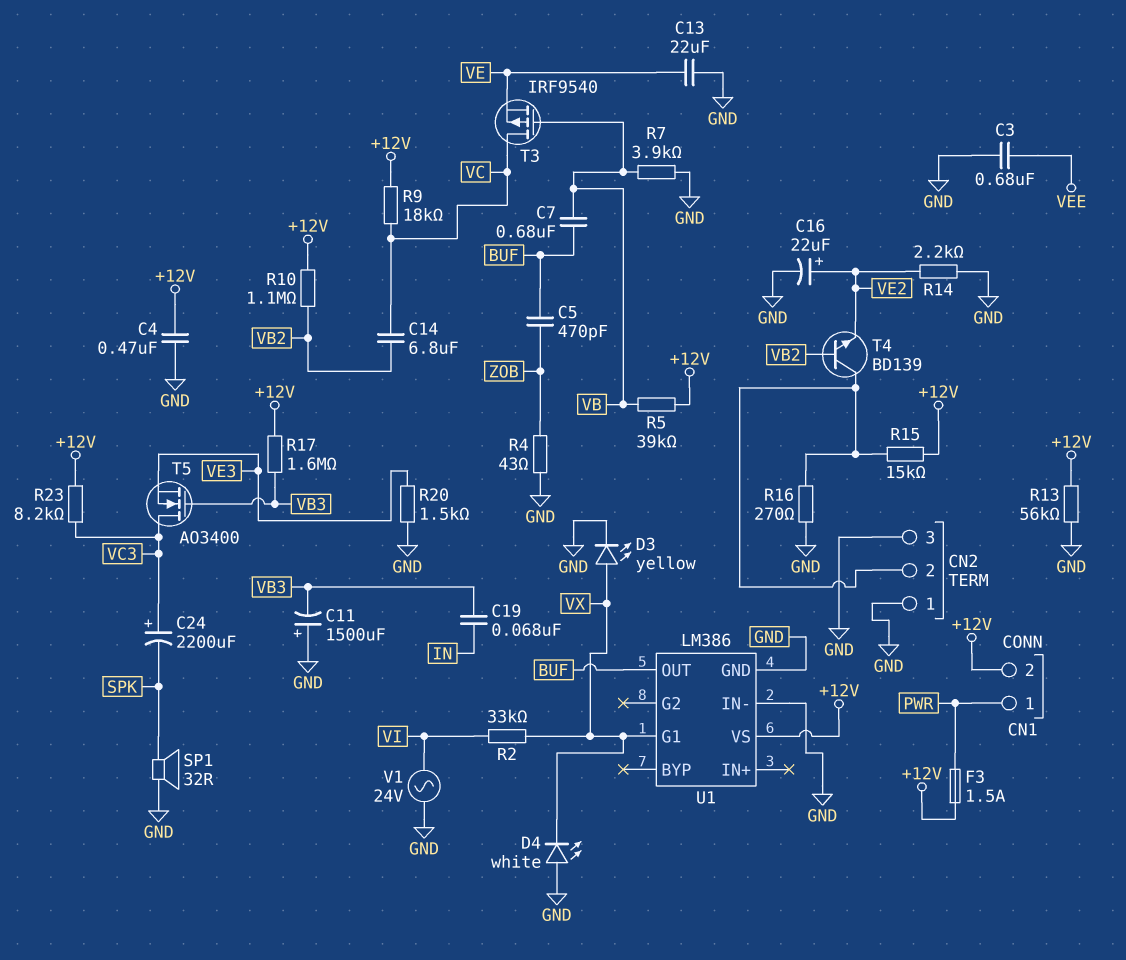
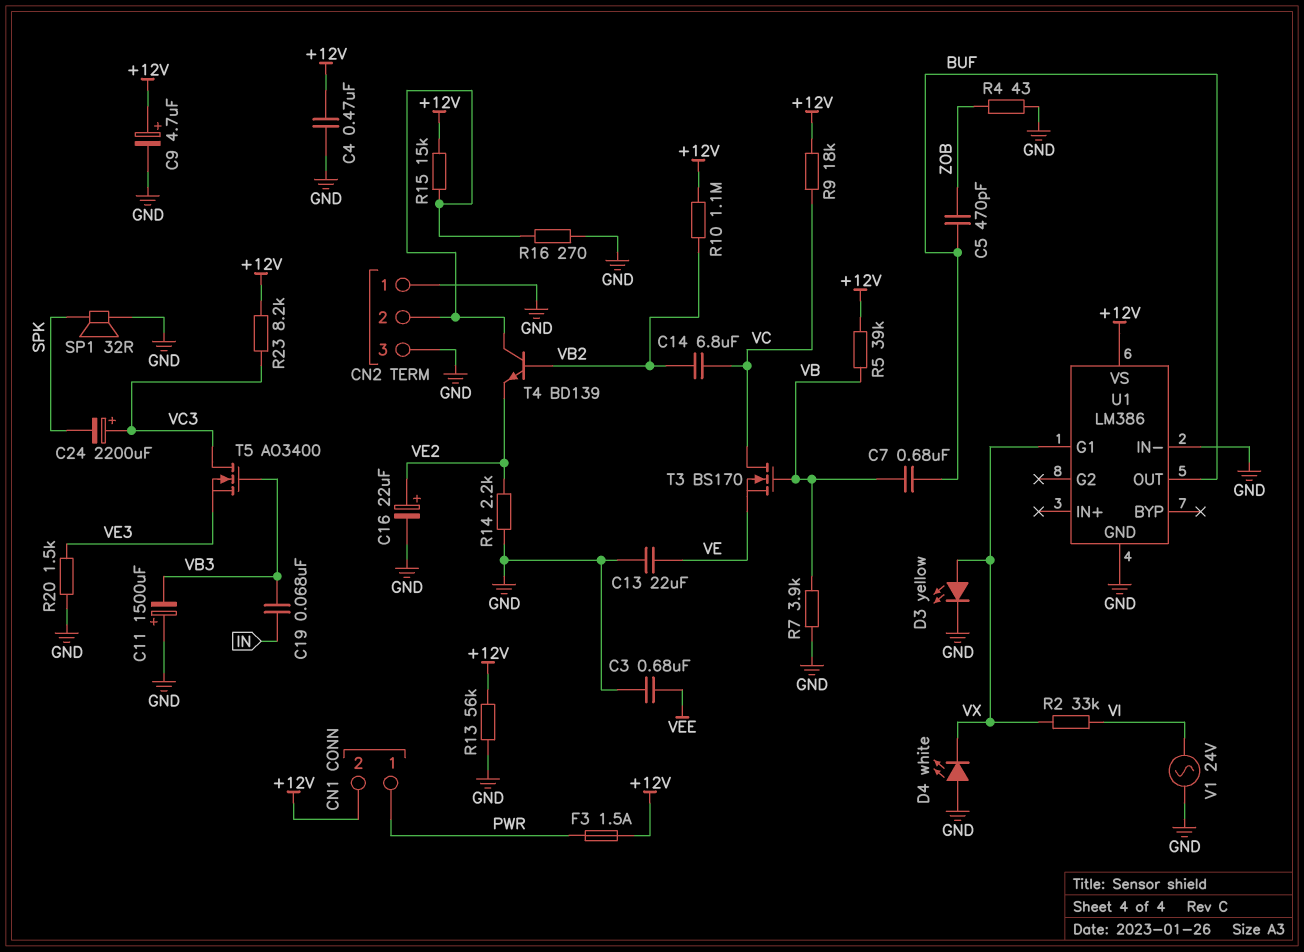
C9: none -> 4.7uF (plus +12V, minus GND)
R17: 1.6M (+12V, VB3) -> none
T3: PMOS IRF9540 (G VB, D VC, S VE) -> NMOS BS170 (G VB, D VC, S VE)

